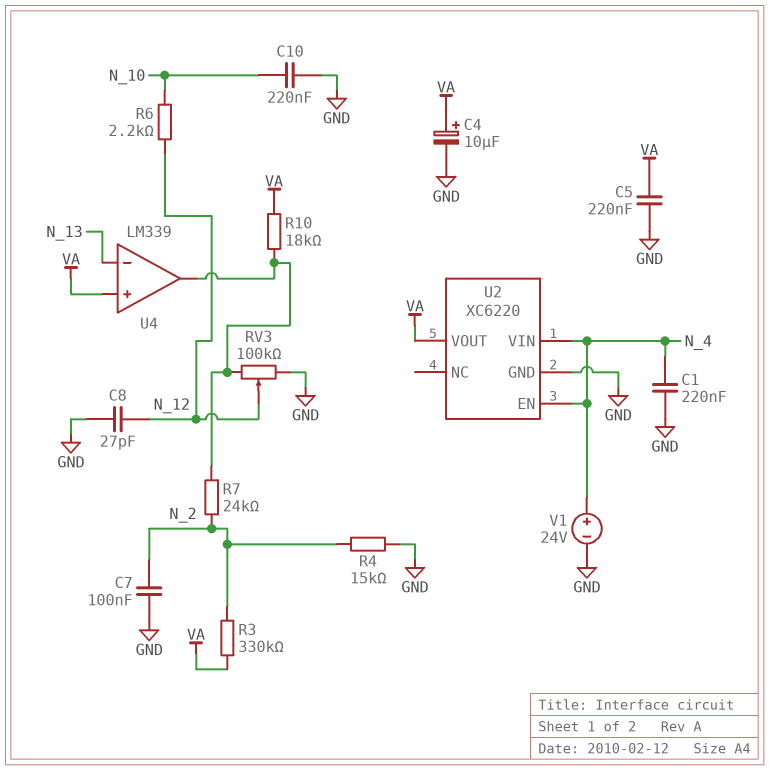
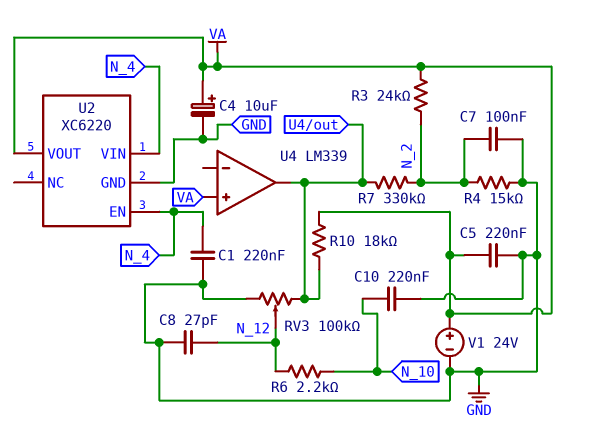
R3: 330k (N_2, VA) -> 24k (N_2, VA)
R7: 24k (N_2, U4/out) -> 330k (N_2, U4/out)
U4 pin in-: N_13 -> none
V1: 24V (plus N_4, minus GND) -> 24V (plus VA, minus GND)

